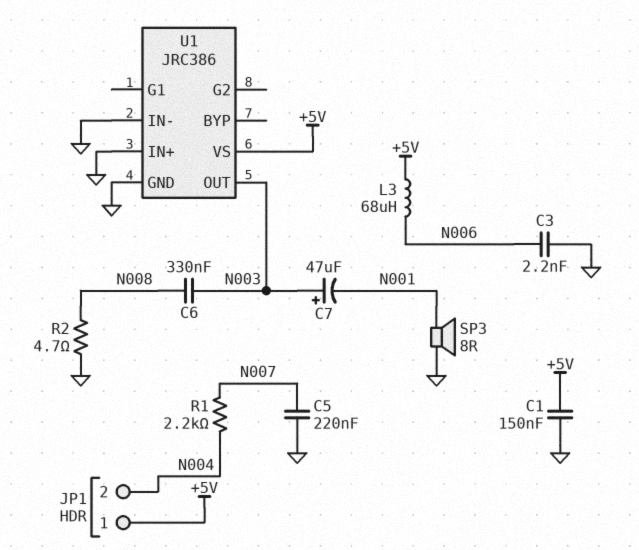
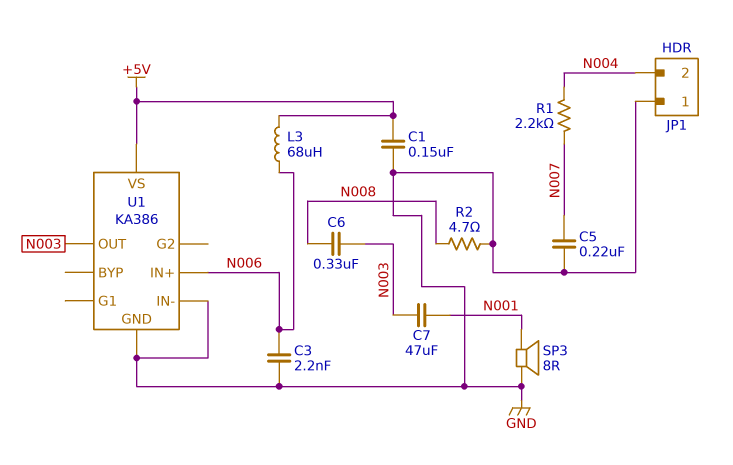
C7: 47uF (plus N003, minus N001) -> 47uF (N001, N003)
JP1 pin 1: +5V -> GND
U1: JRC386 -> KA386
U1 pin IN+: GND -> N006

